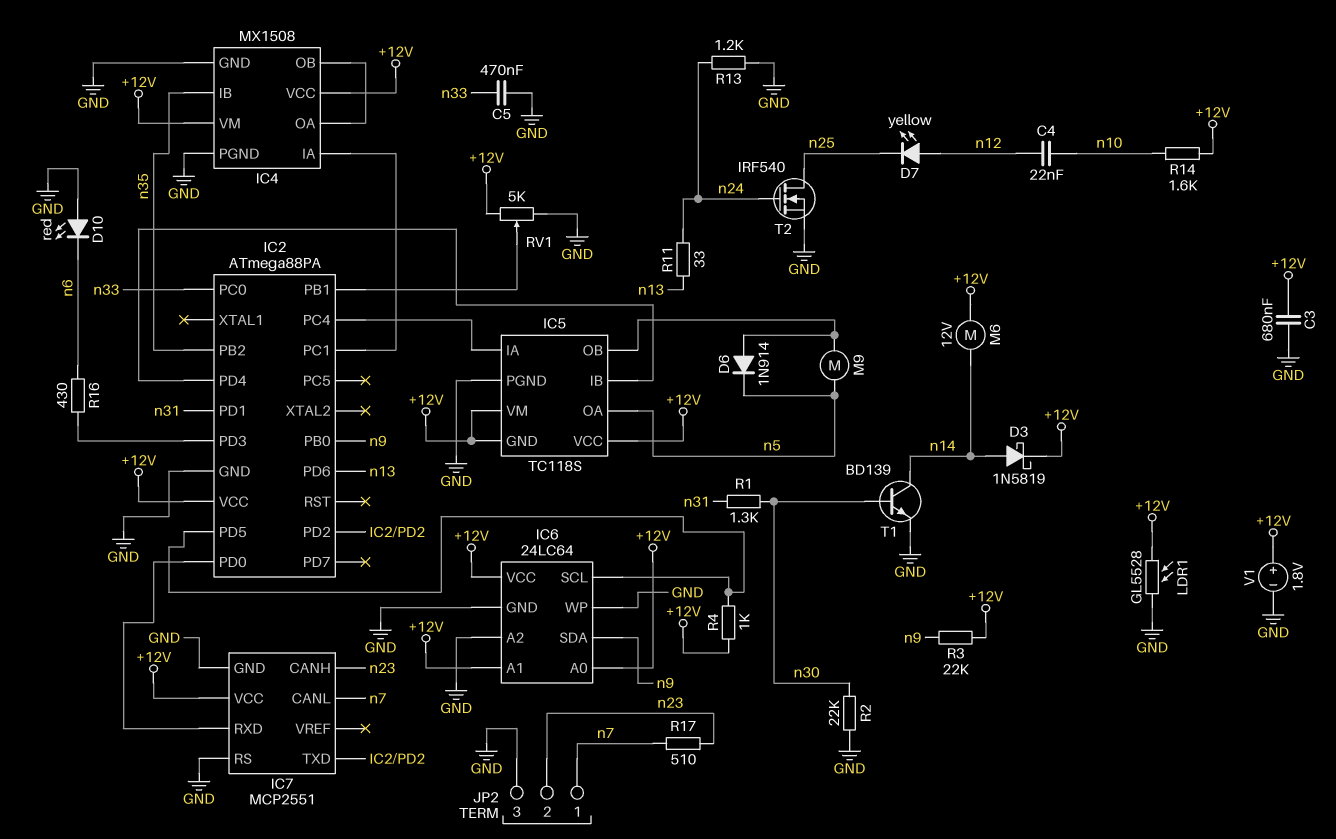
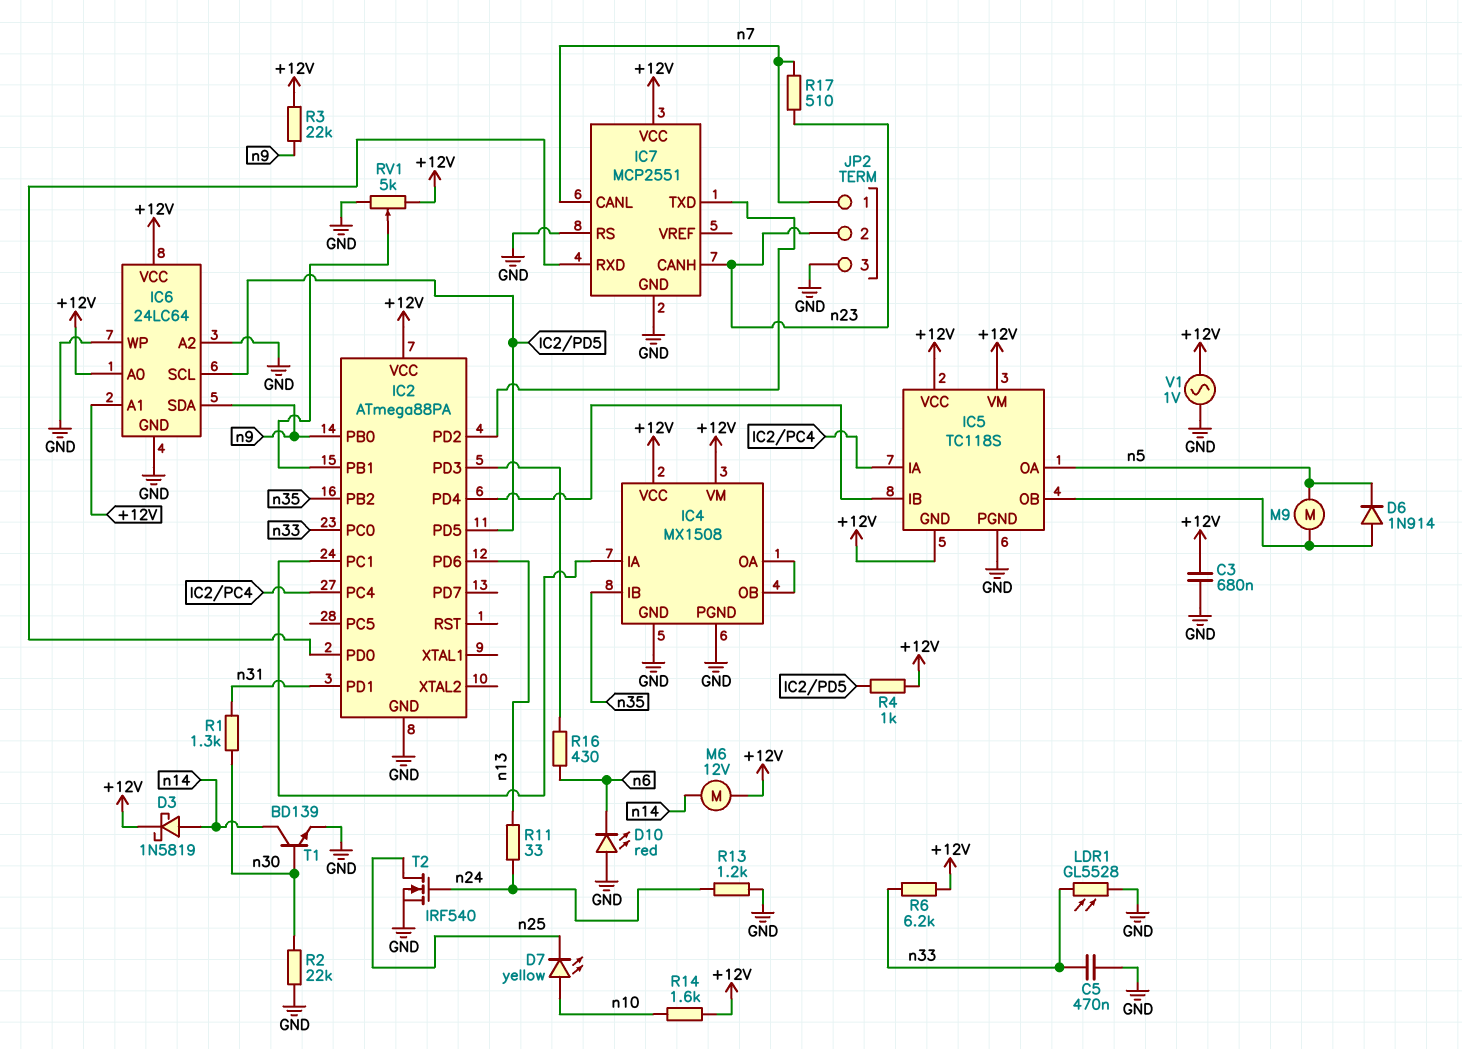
C4: 22nF (n10, n12) -> none
D7: LED yellow (A n12, K n25) -> LED yellow (A n10, K n25)
LDR1: GL5528 (+12V, GND) -> GL5528 (GND, n33)
R6: none -> 6.2k (+12V, n33)
V1: 1.8V (plus +12V, minus GND) -> AC 1V (+12V, GND)

